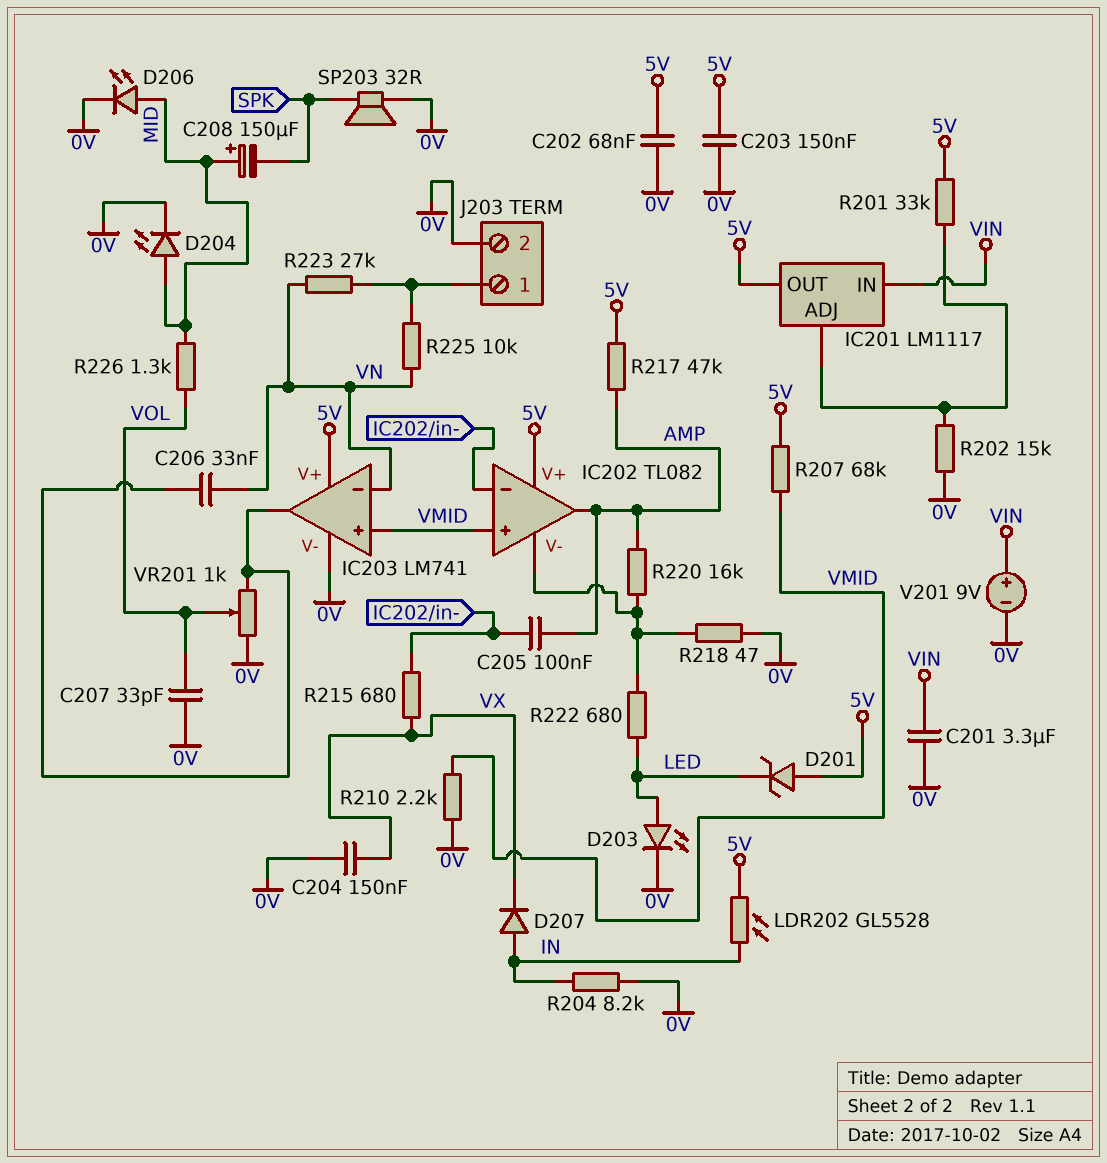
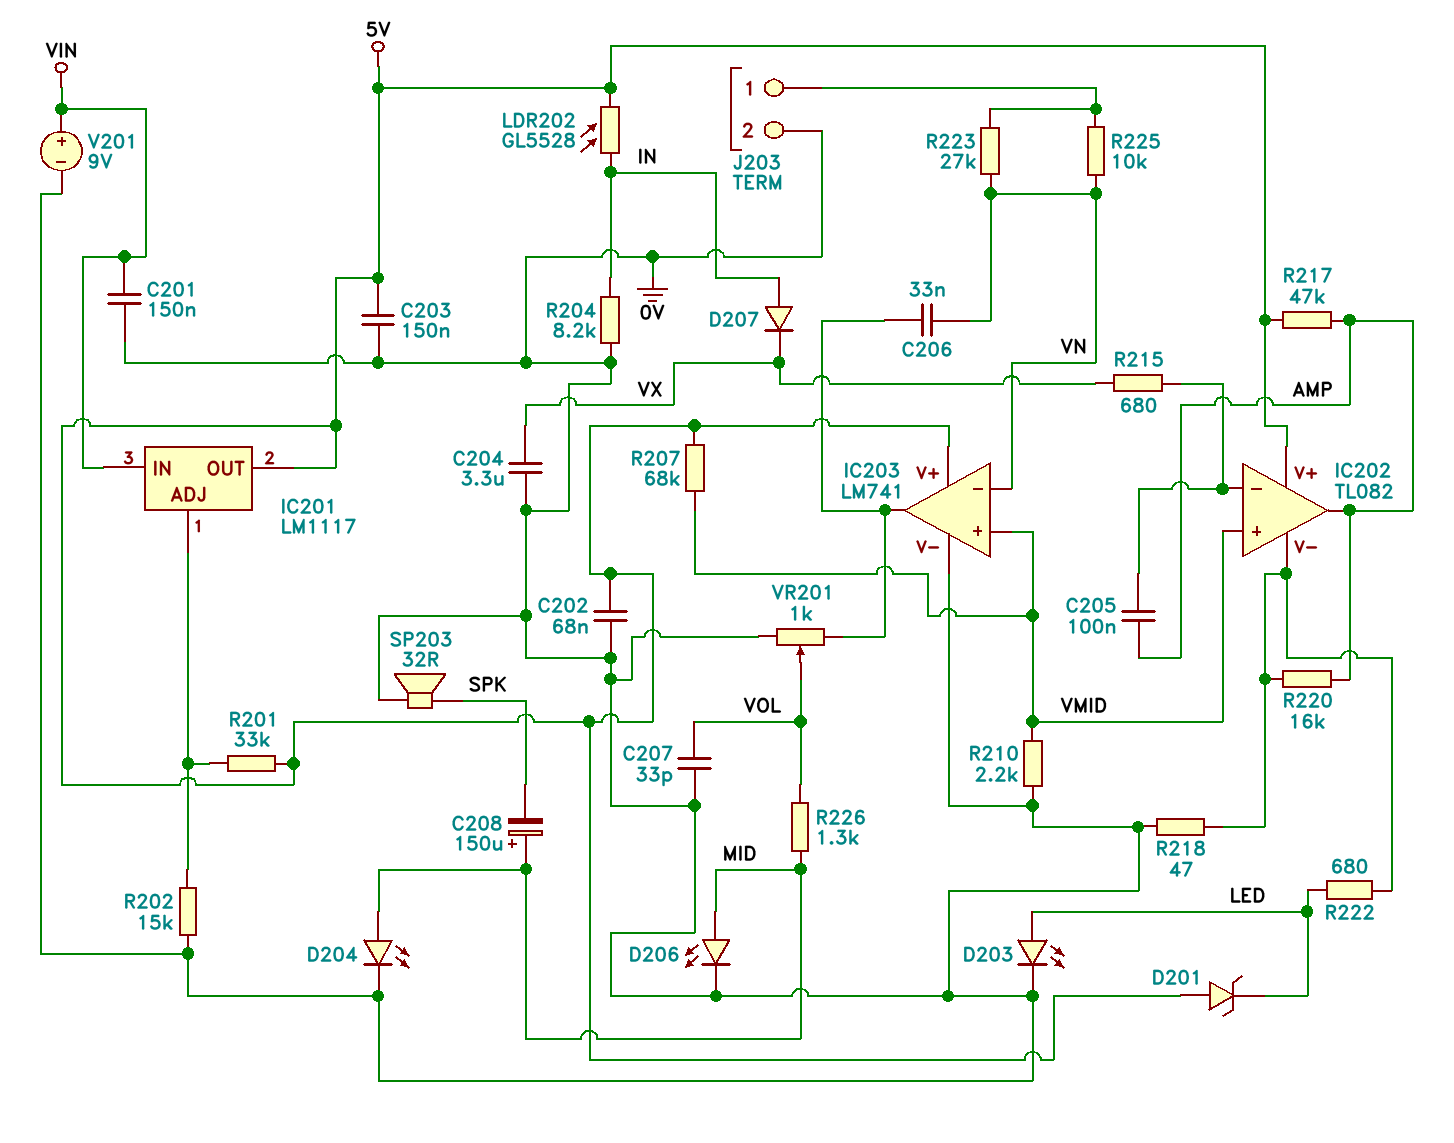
C201: 3.3uF (0V, VIN) -> 150nF (0V, VIN)
C204: 150nF (0V, VX) -> 3.3uF (0V, VX)

